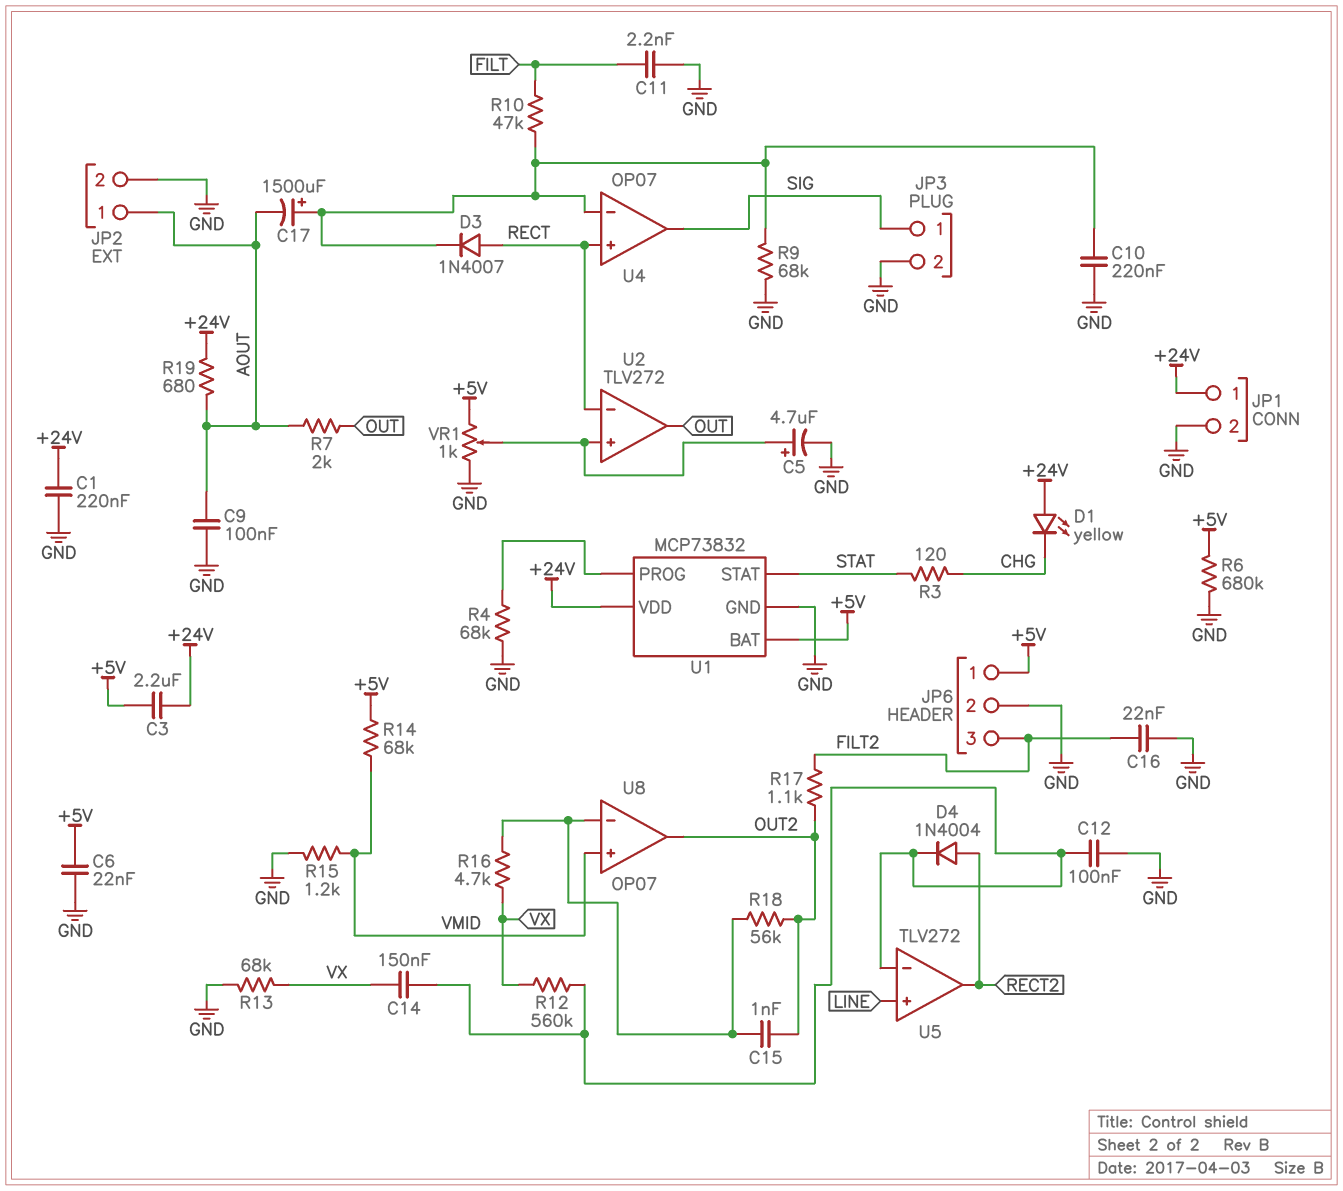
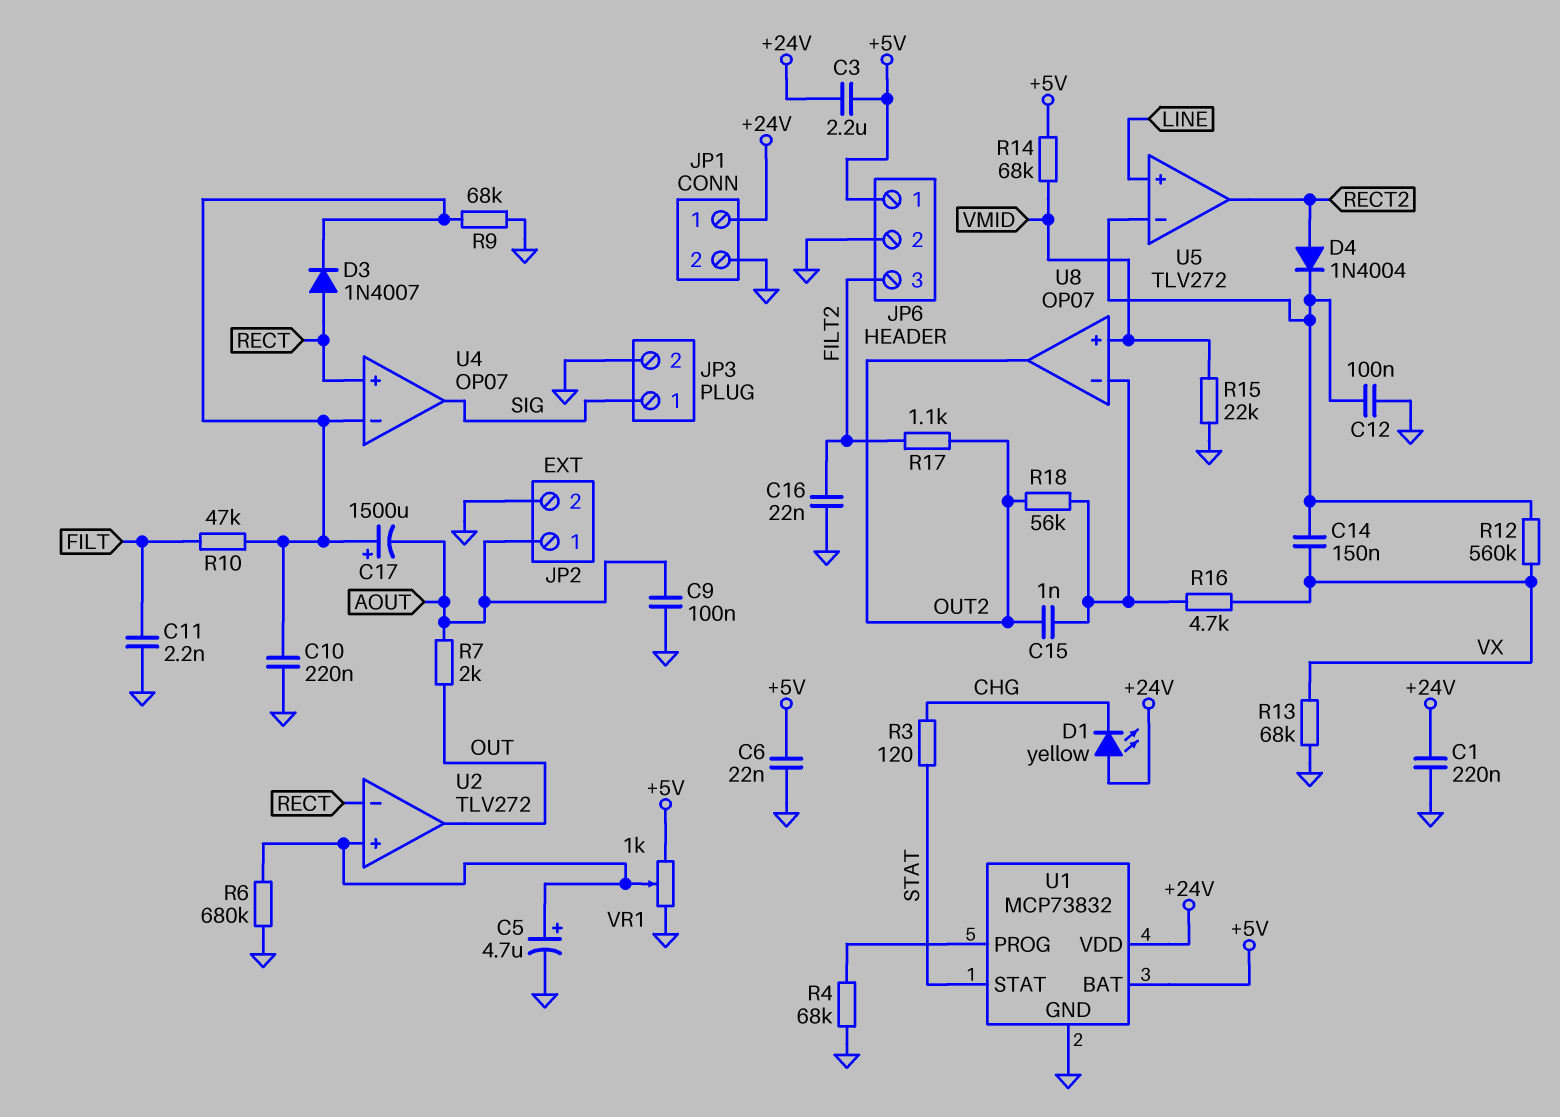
R6: 680k (+5V, GND) -> 680k (GND, U2/in+)
R15: 1.2k (GND, VMID) -> 22k (GND, VMID)
R19: 680 (+24V, AOUT) -> none

